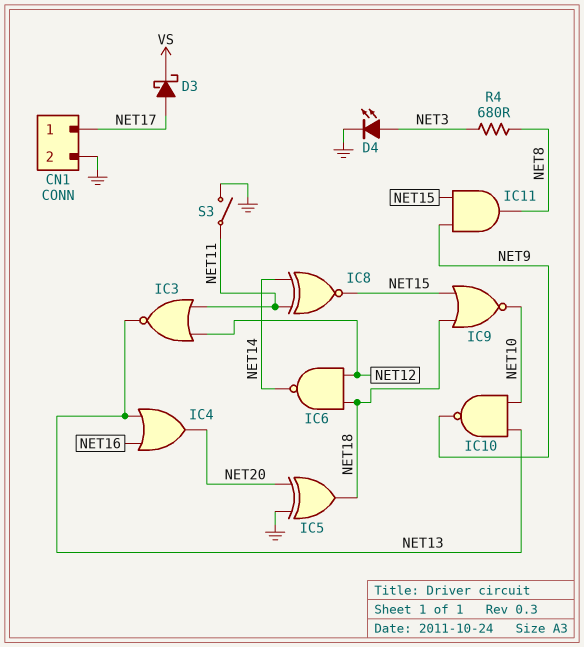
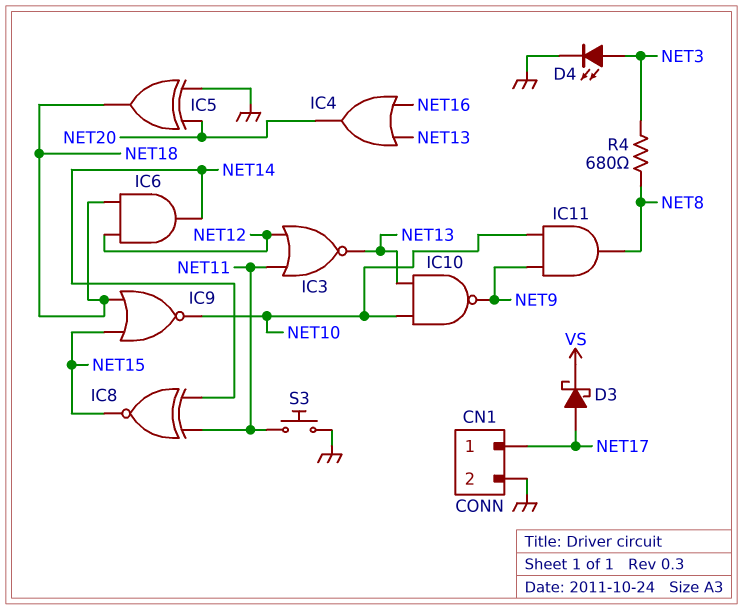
IC6: NAND (in NET12, in NET18, out NET14) -> AND (in NET12, in NET18, out NET14)
IC11: AND (in NET9, in NET15, out NET8) -> AND (in NET9, in NET10, out NET8)
S3: switch (GND, NET11) -> button (GND, NET11)

